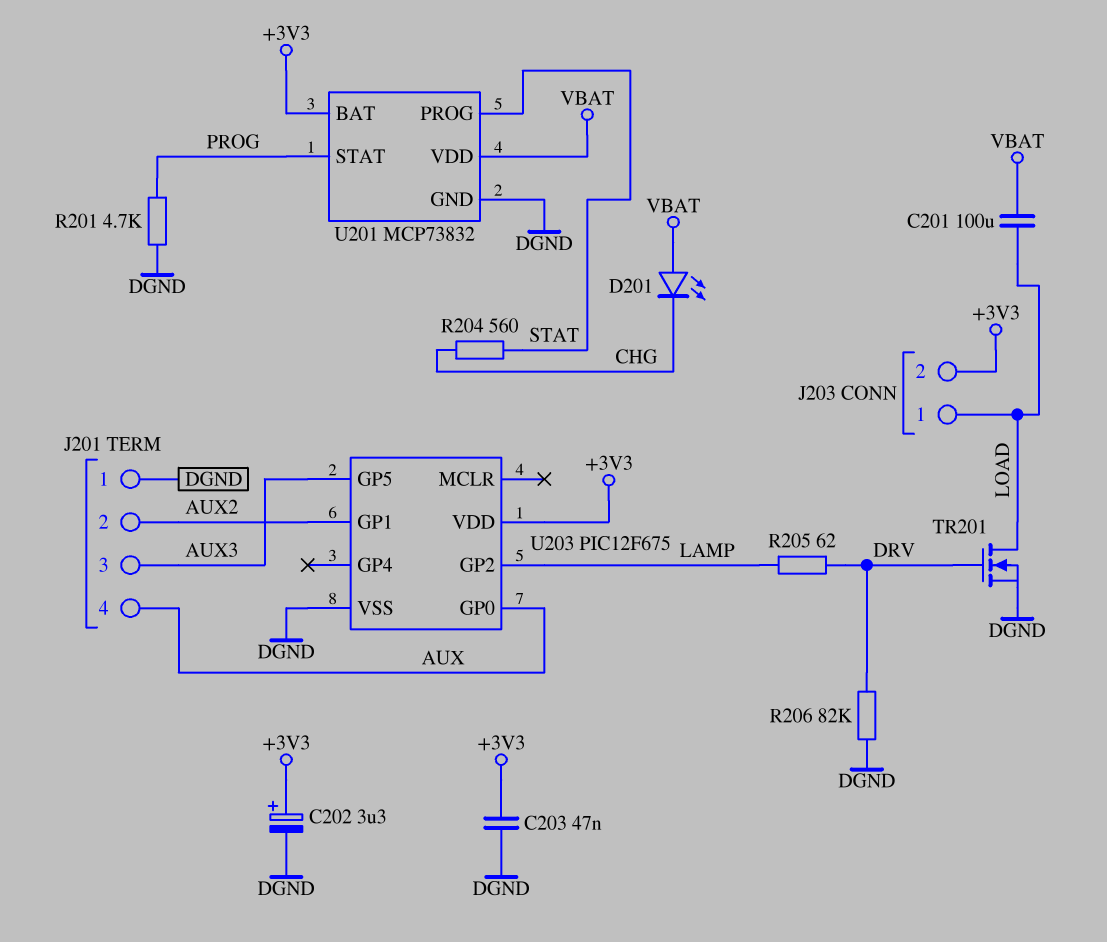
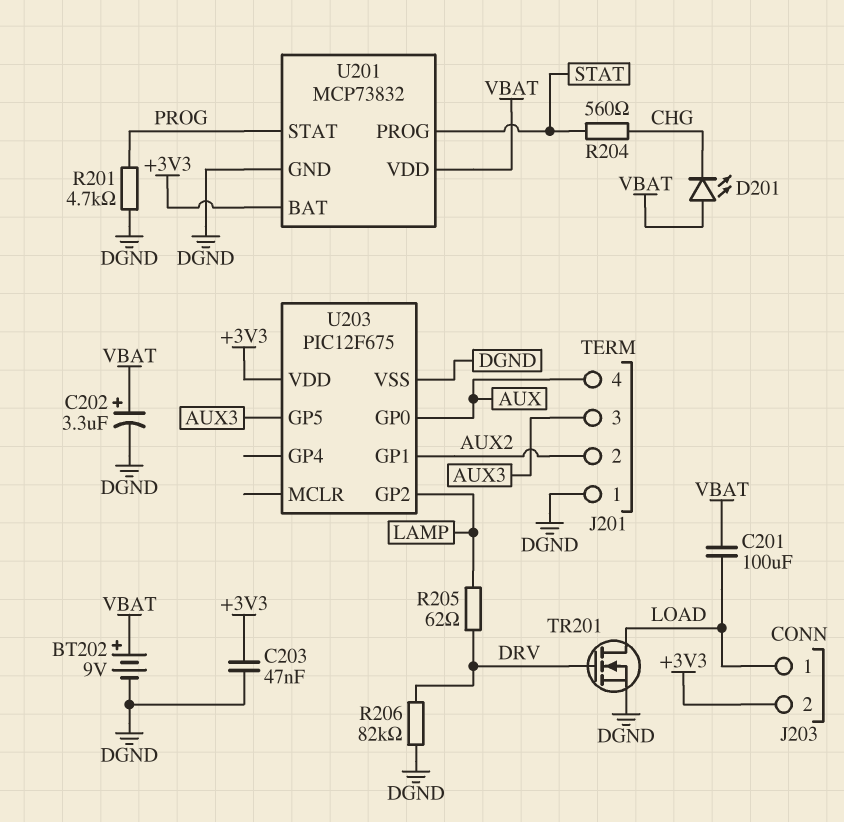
BT202: none -> 9V (plus VBAT, minus DGND)
C202: 3.3uF (plus +3V3, minus DGND) -> 3.3uF (plus VBAT, minus DGND)

